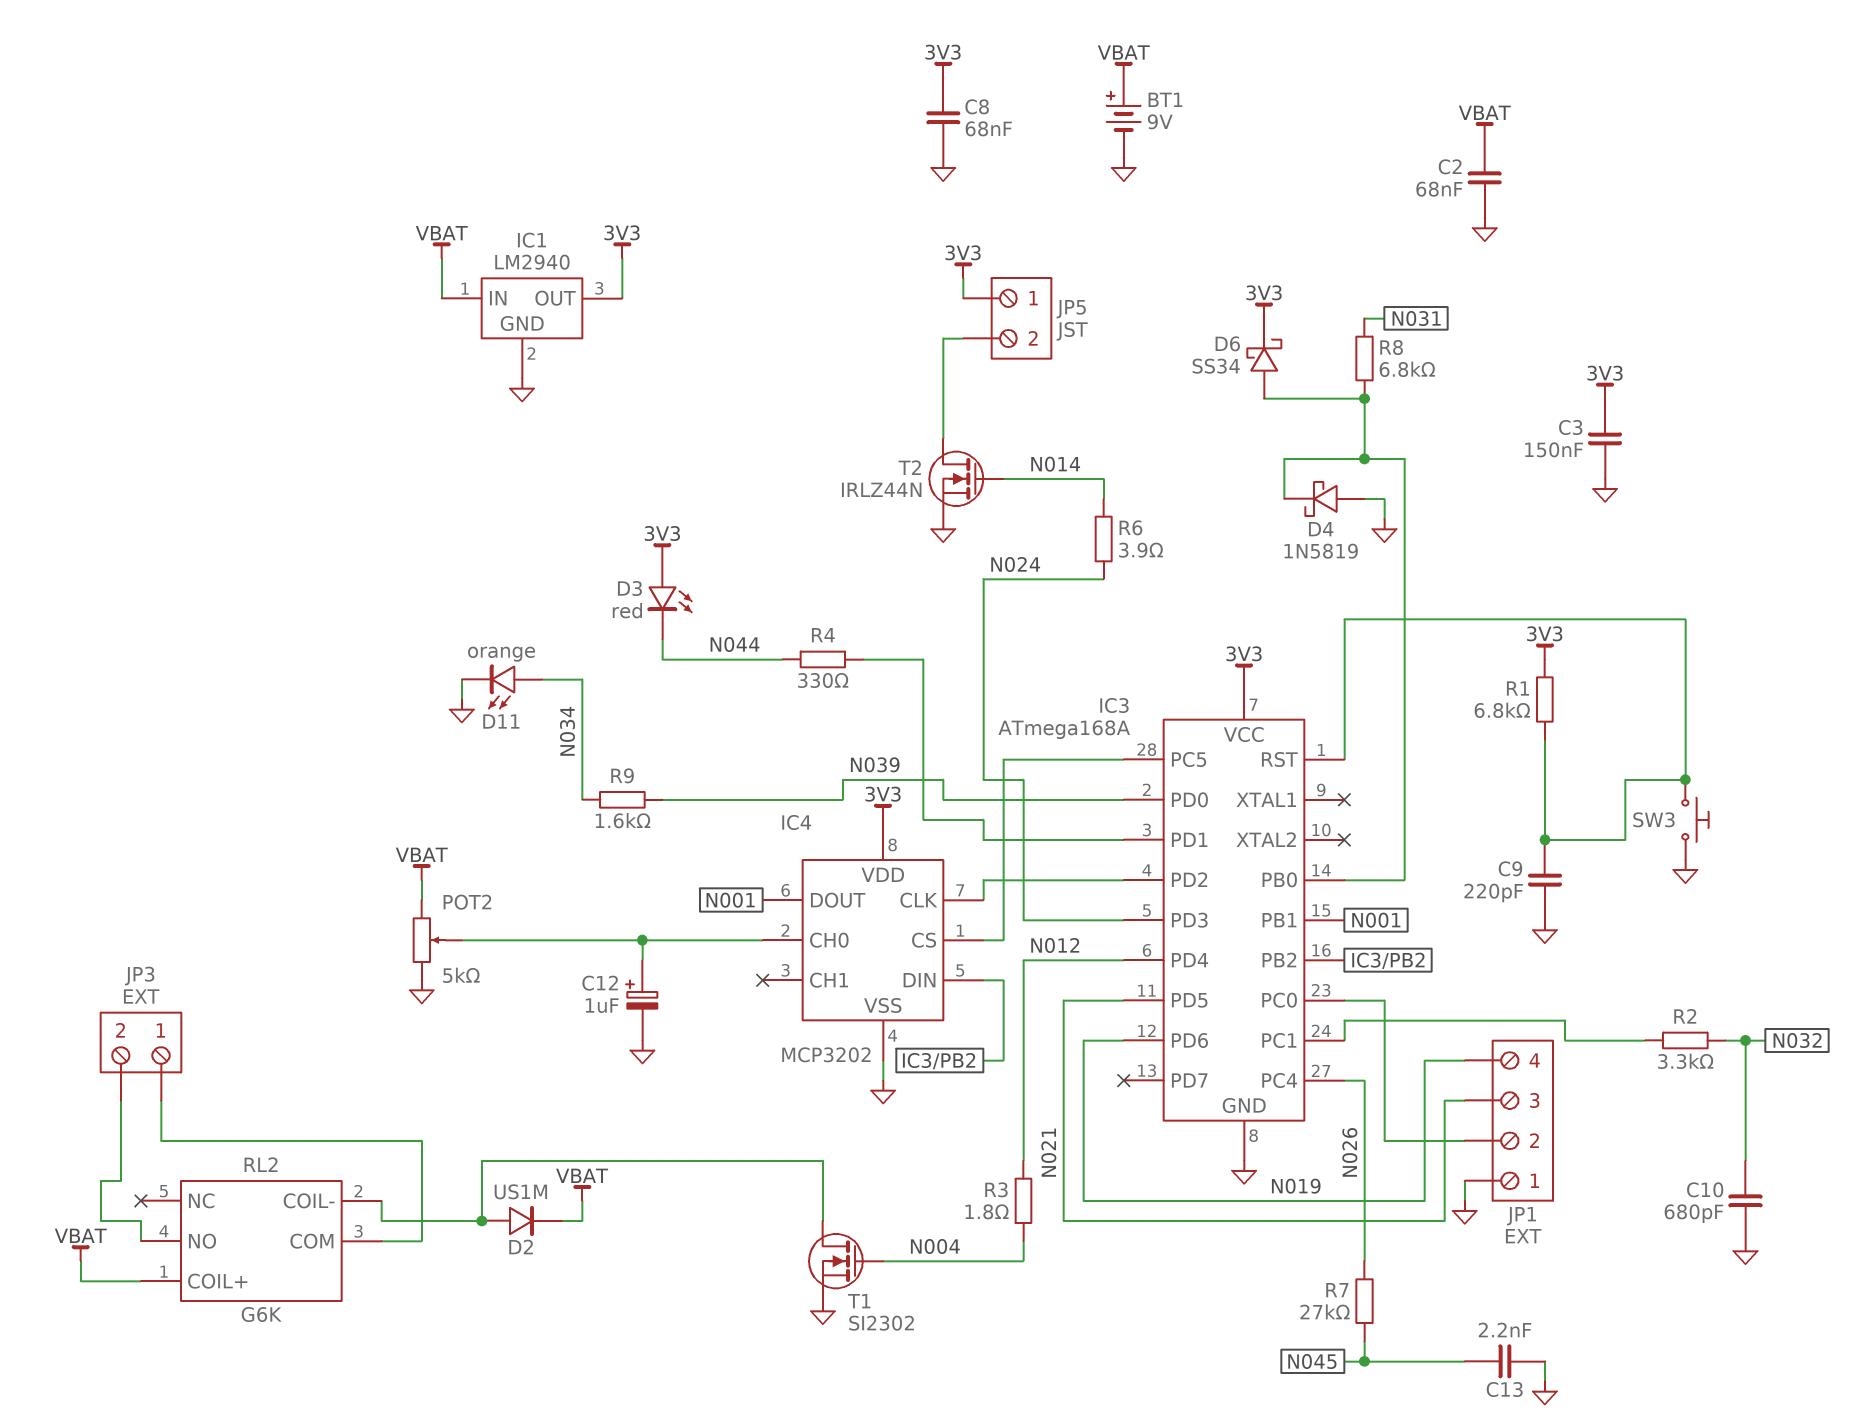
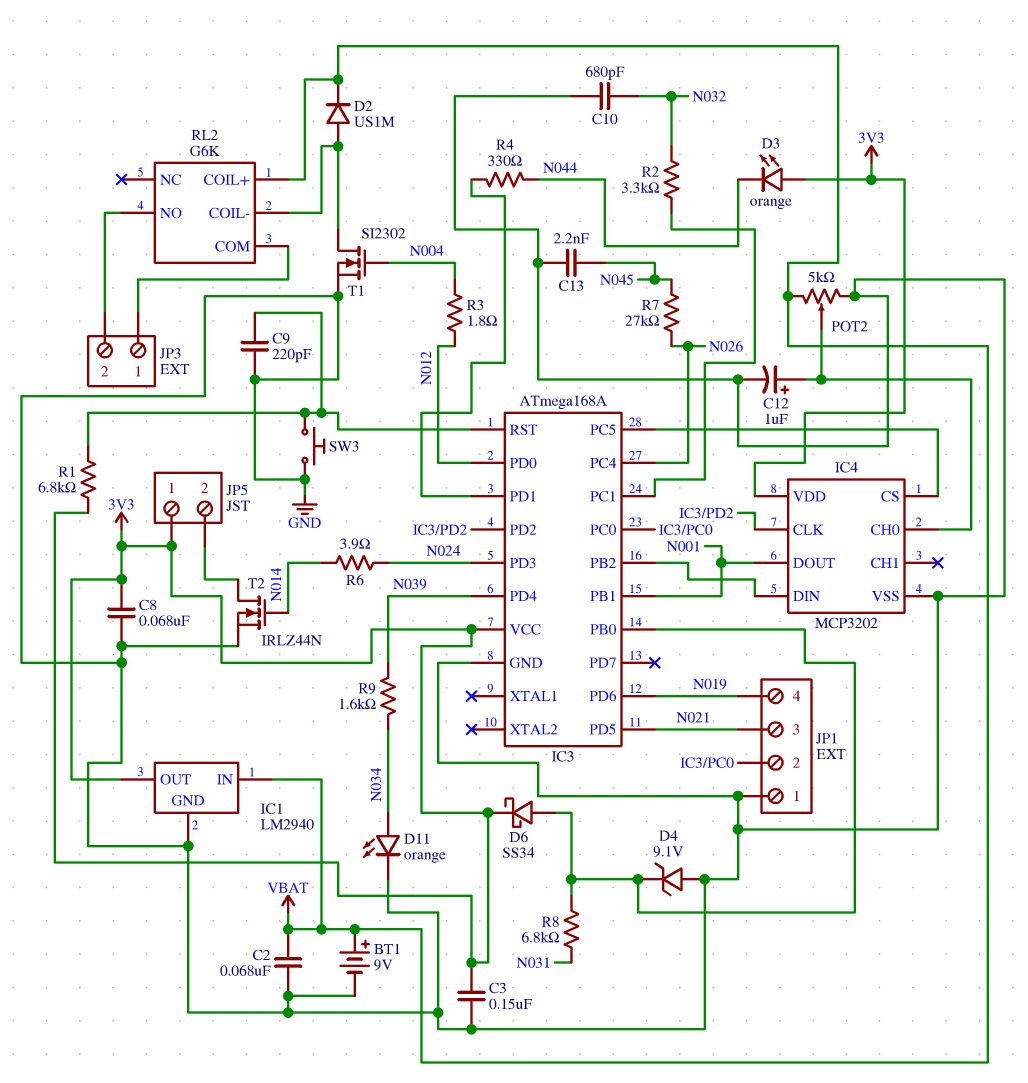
D3: LED red (A 3V3, K N044) -> LED orange (A 3V3, K N044)
D4: schottky 1N5819 (A GND, K IC3/PB0) -> zener 9.1V (A GND, K IC3/PB0)
IC3 pin PD0: N039 -> N012
IC3 pin PD4: N012 -> N039

